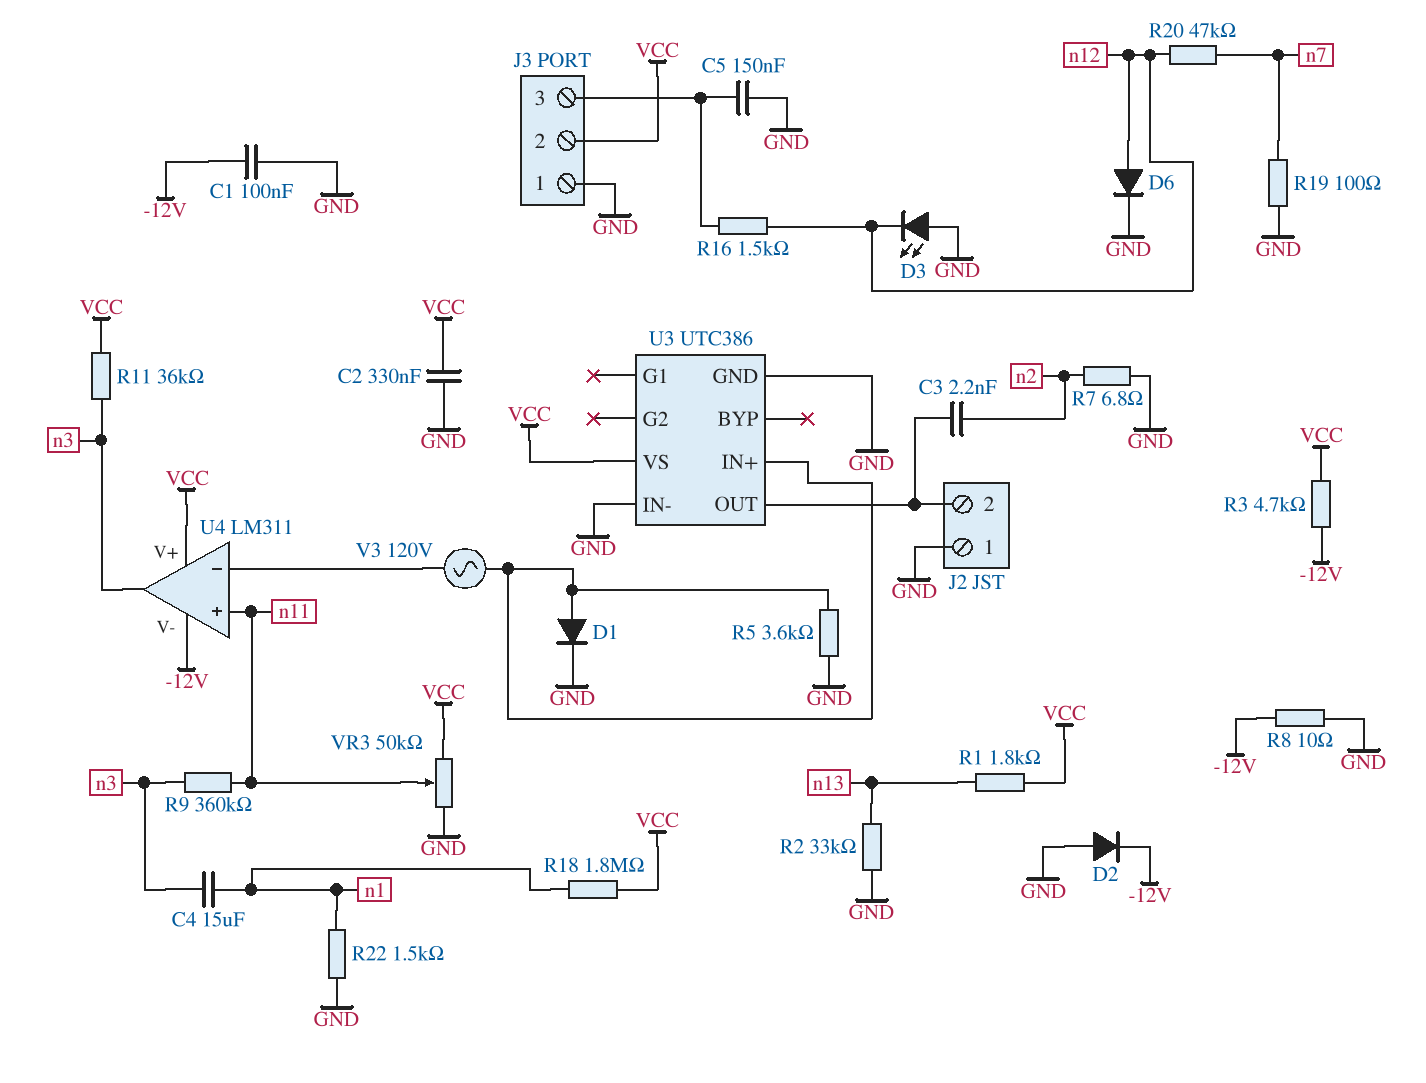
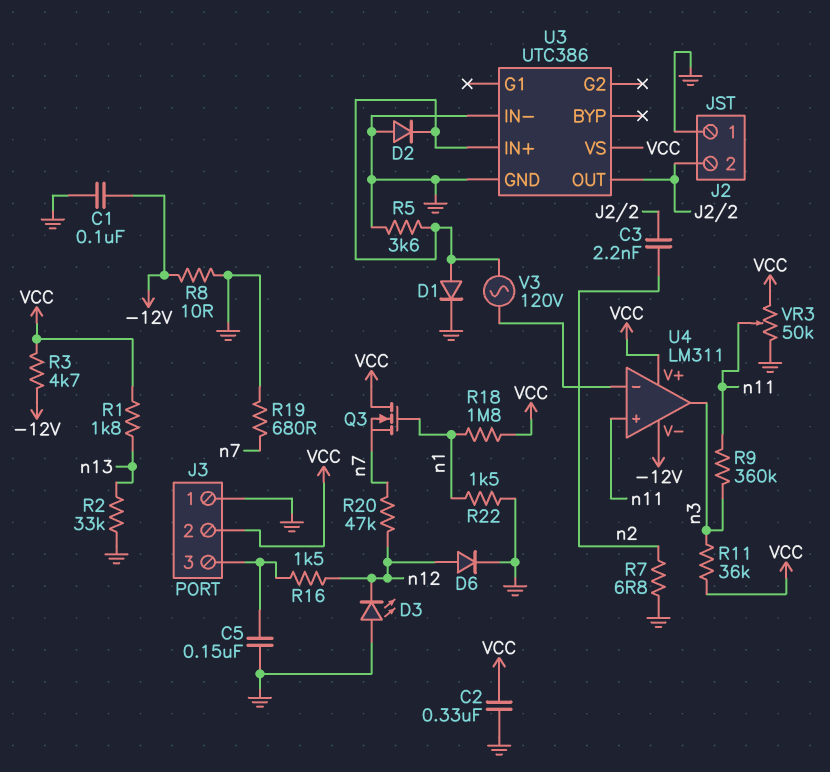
C4: 15uF (n1, n3) -> none
D2: diode (A GND, K -12V) -> diode (A GND, K U3/IN+)
Q3: none -> NMOS (G n1, D VCC, S n7)
R19: 100 (GND, n7) -> 680 (GND, n7)

